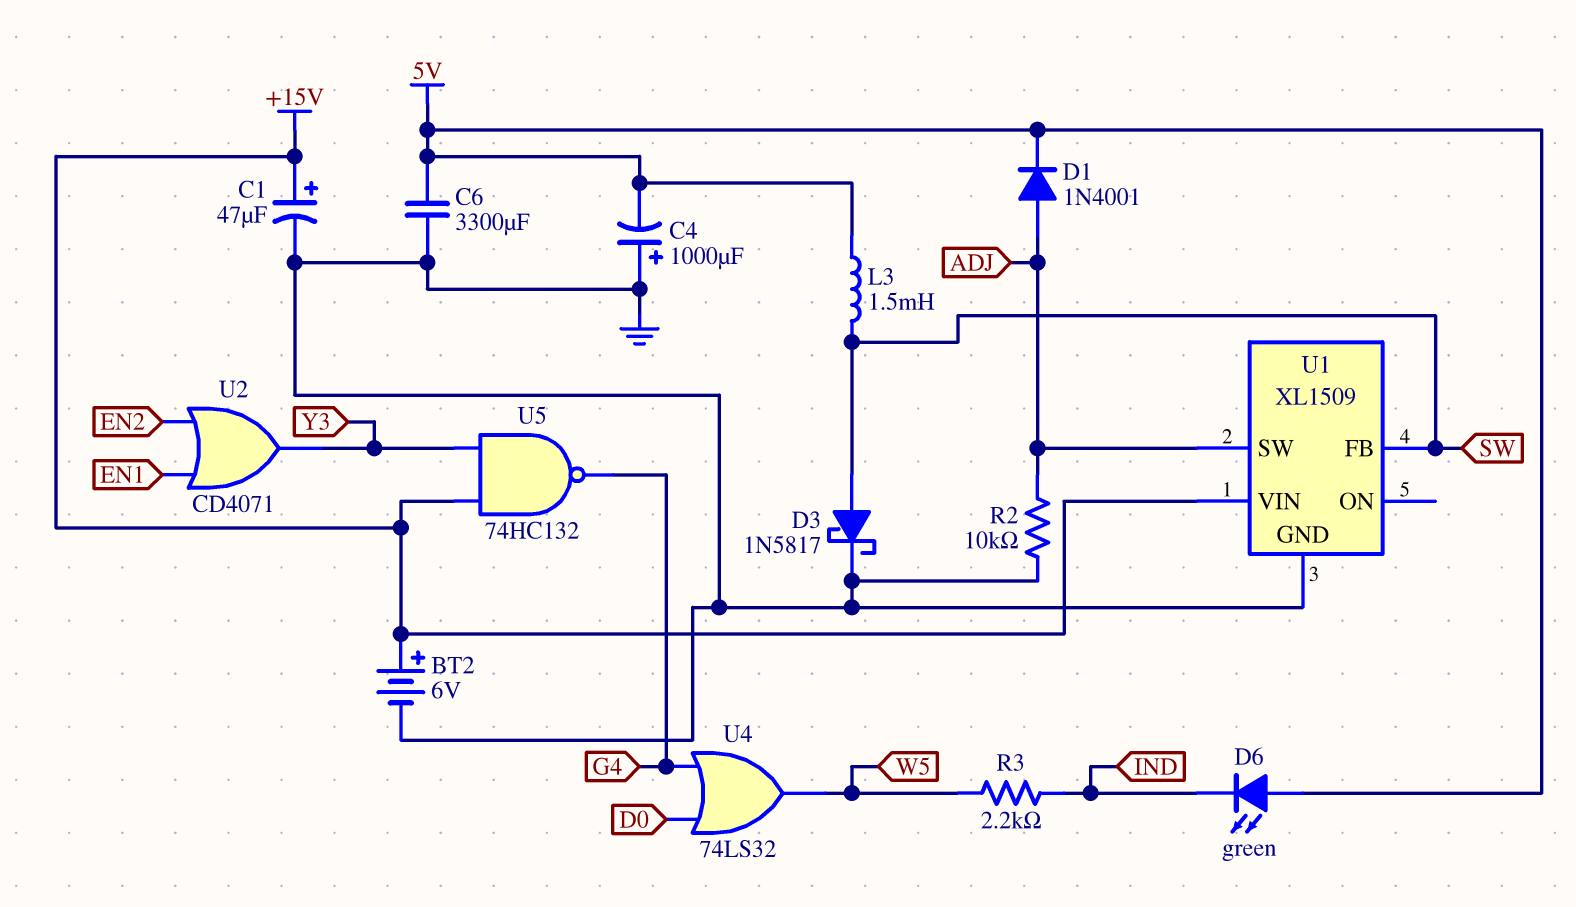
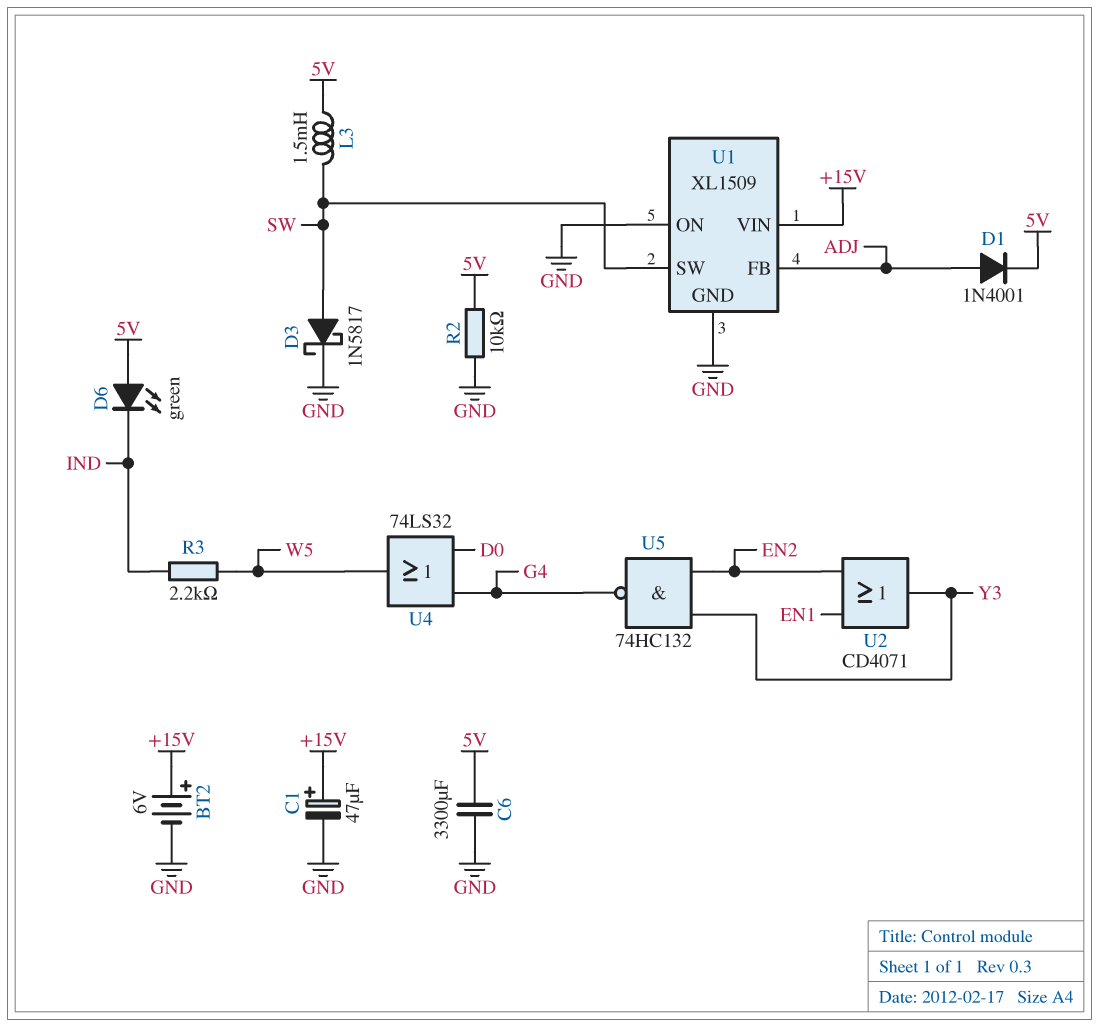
C4: 1000uF (plus GND, minus 5V) -> none
R2: 10k (ADJ, GND) -> 10k (5V, GND)
U1 pin FB: SW -> ADJ
U1 pin ON: none -> GND
U1 pin SW: ADJ -> SW
U5: NAND 74HC132 (in +15V, in Y3, out G4) -> NAND 74HC132 (in EN2, in Y3, out G4)

